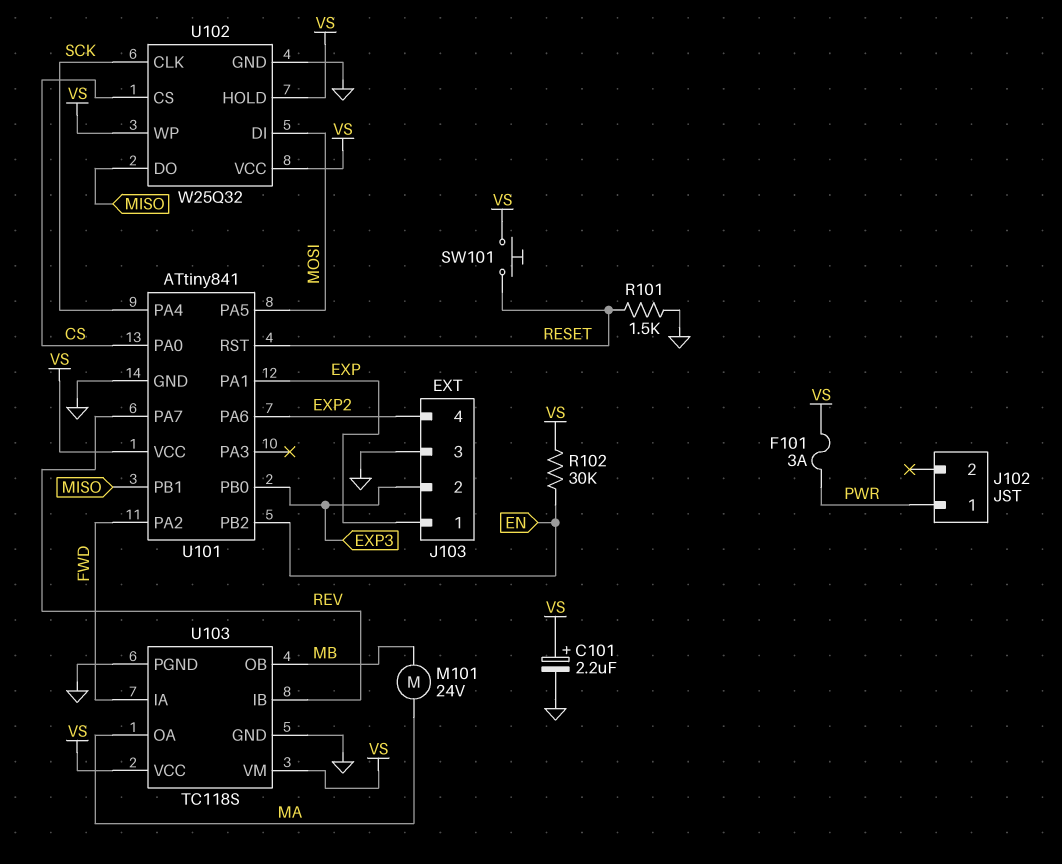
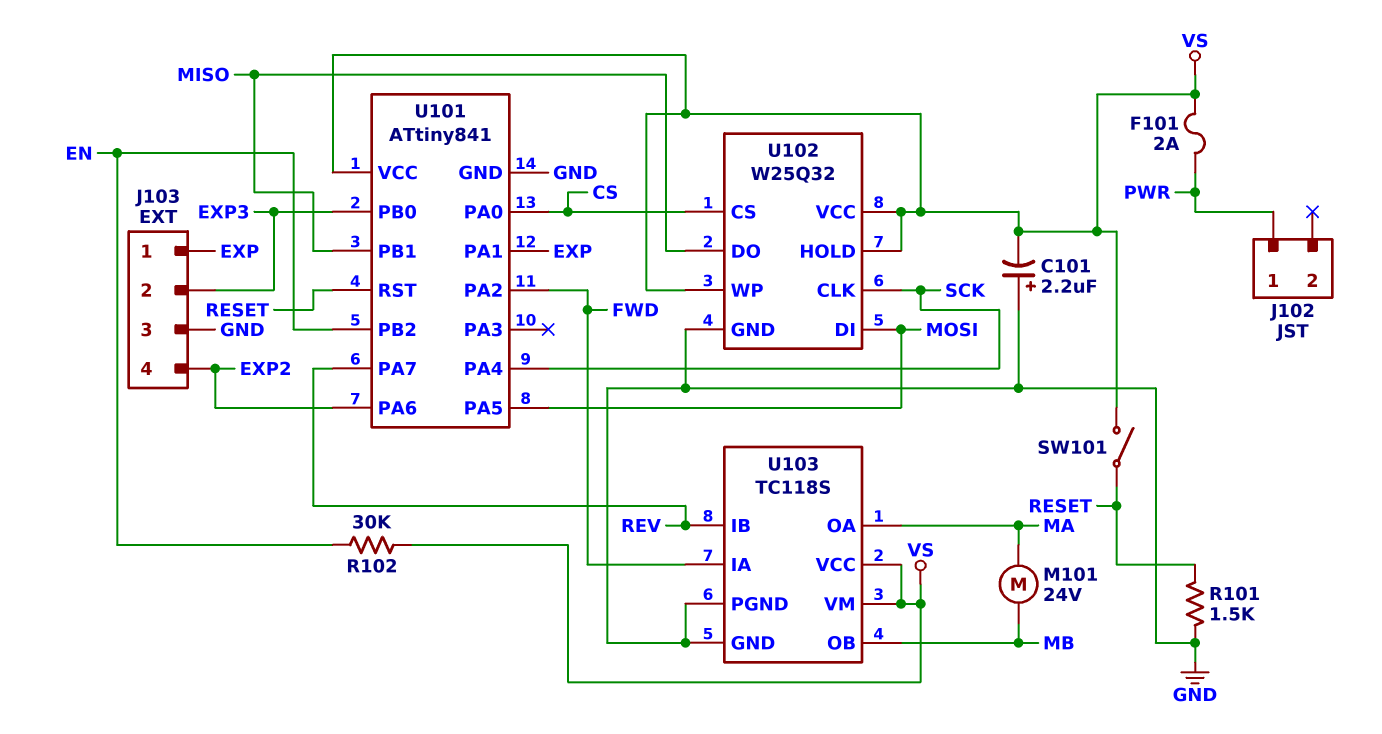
C101: 2.2uF (plus VS, minus GND) -> 2.2uF (plus GND, minus VS)
F101: 3A (PWR, VS) -> 2A (PWR, VS)
SW101: button (RESET, VS) -> switch (RESET, VS)

